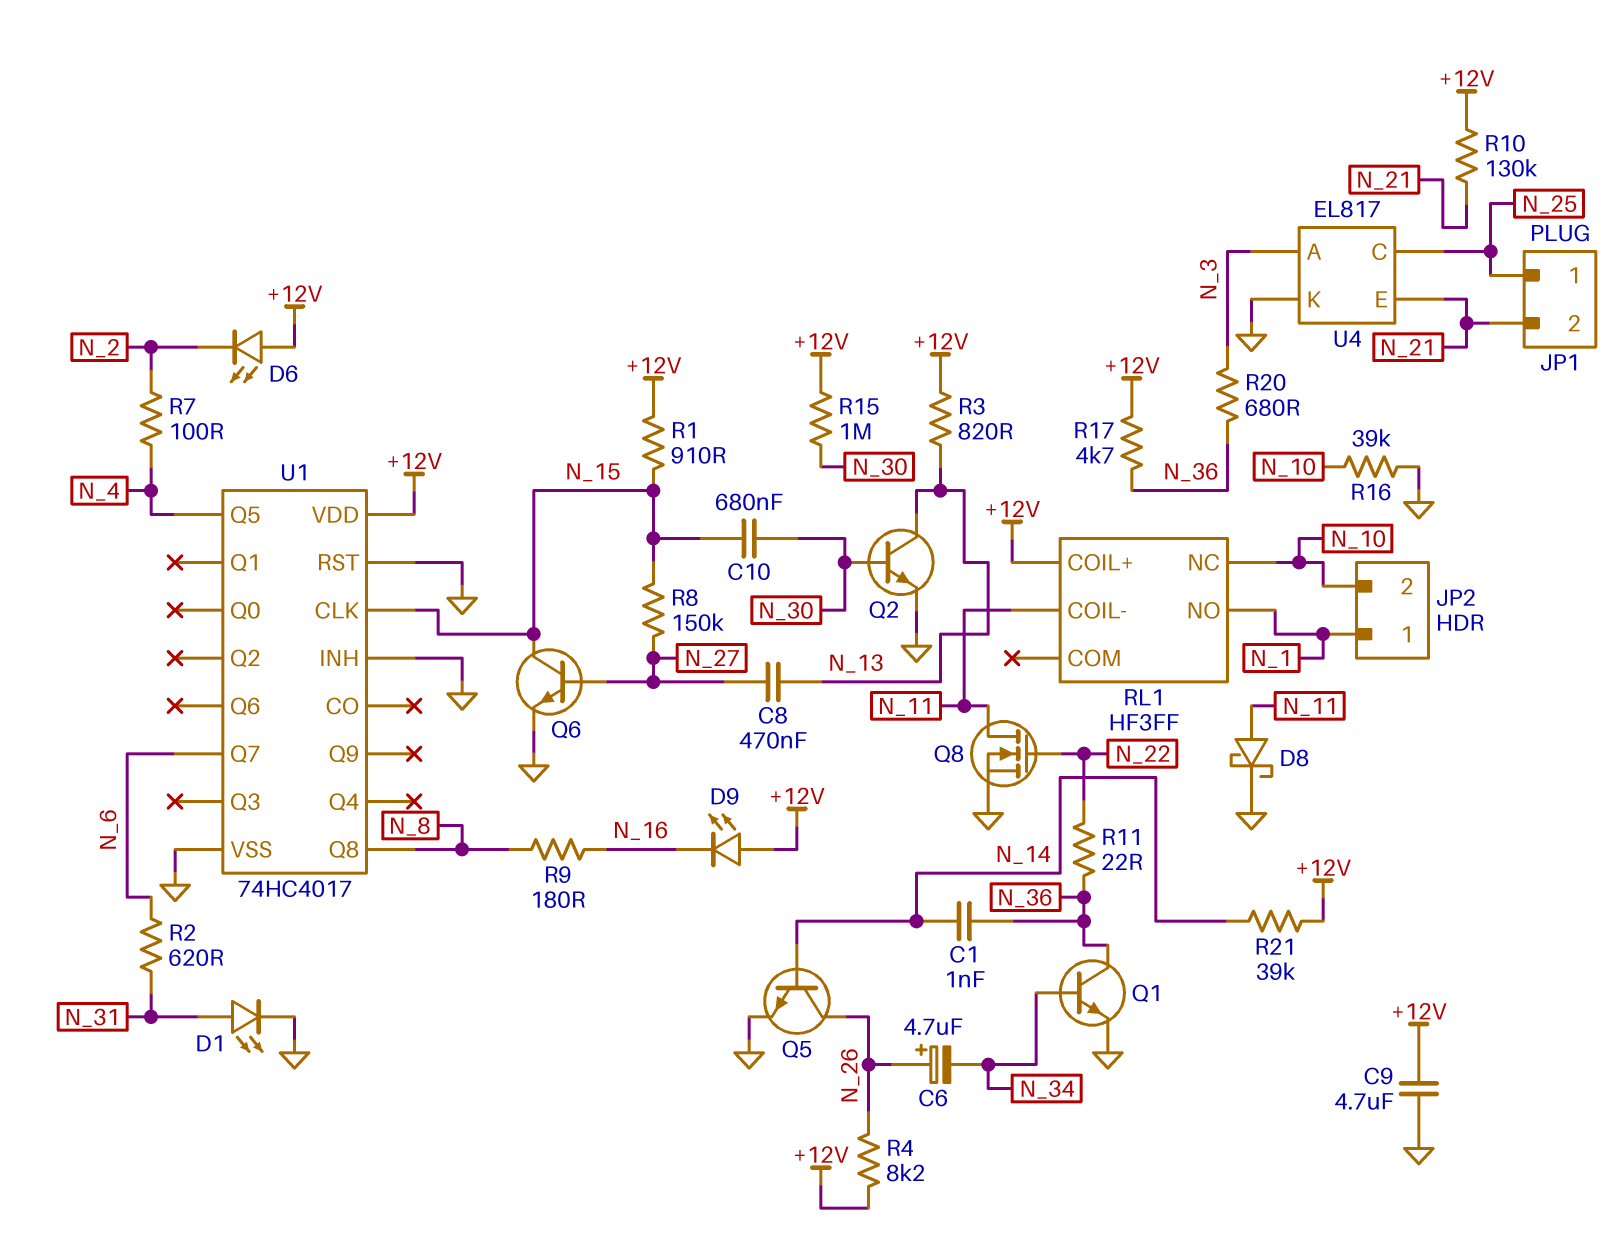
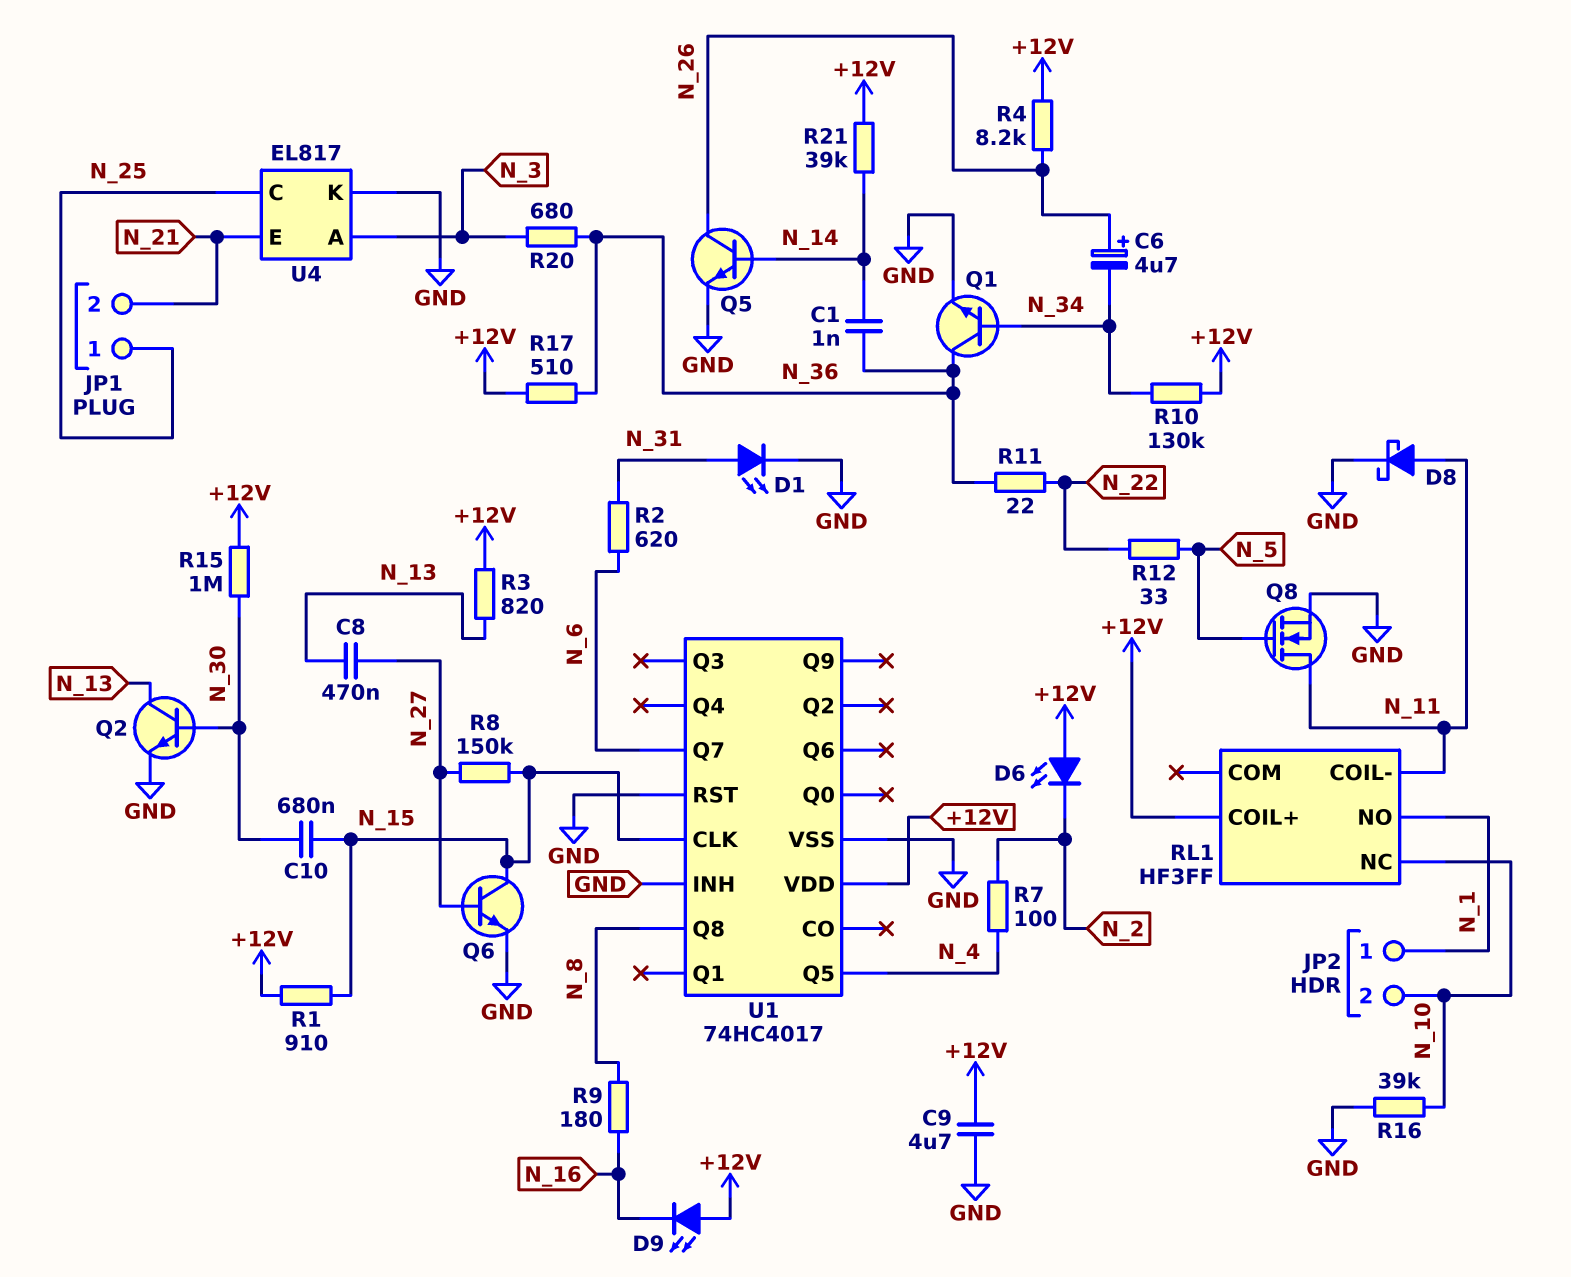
Q8: NMOS (G N_22, D N_11, S GND) -> NMOS (G N_5, D N_11, S GND)
R10: 130k (+12V, N_21) -> 130k (+12V, N_34)
R12: none -> 33 (N_5, N_22)
R17: 4.7k (+12V, N_36) -> 510 (+12V, N_36)

